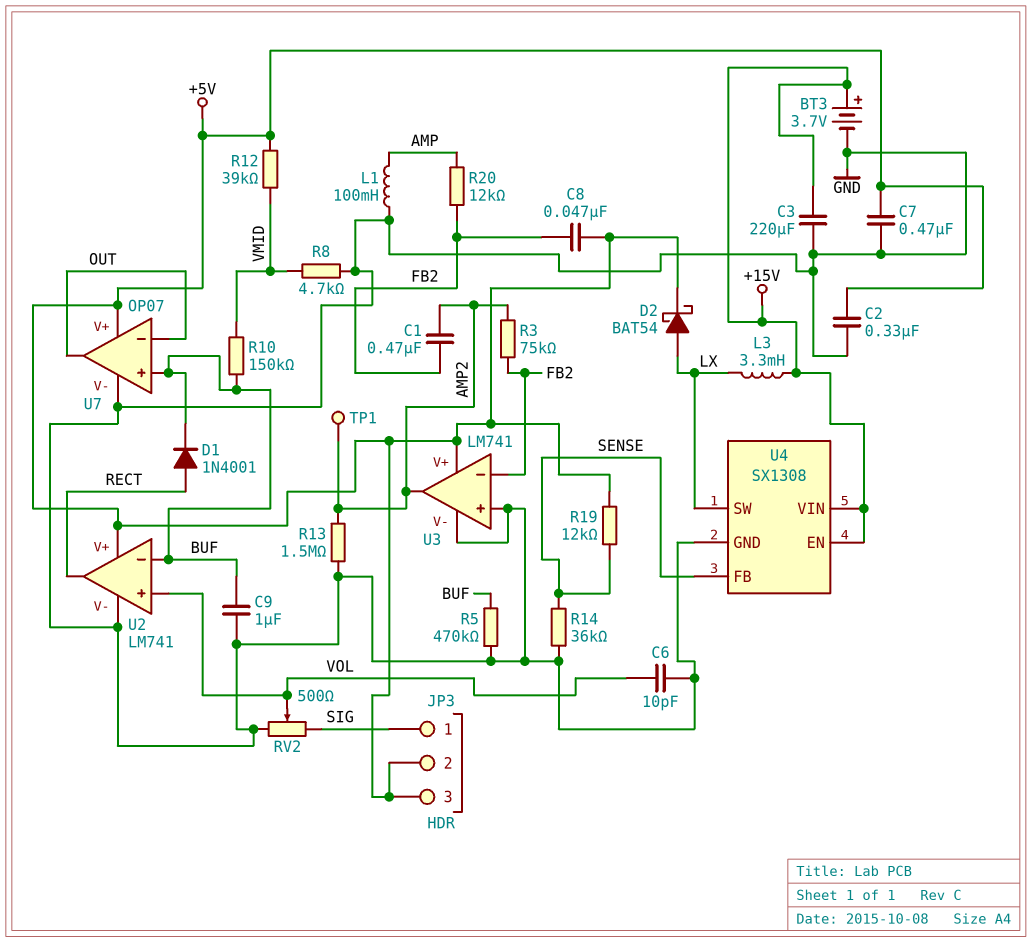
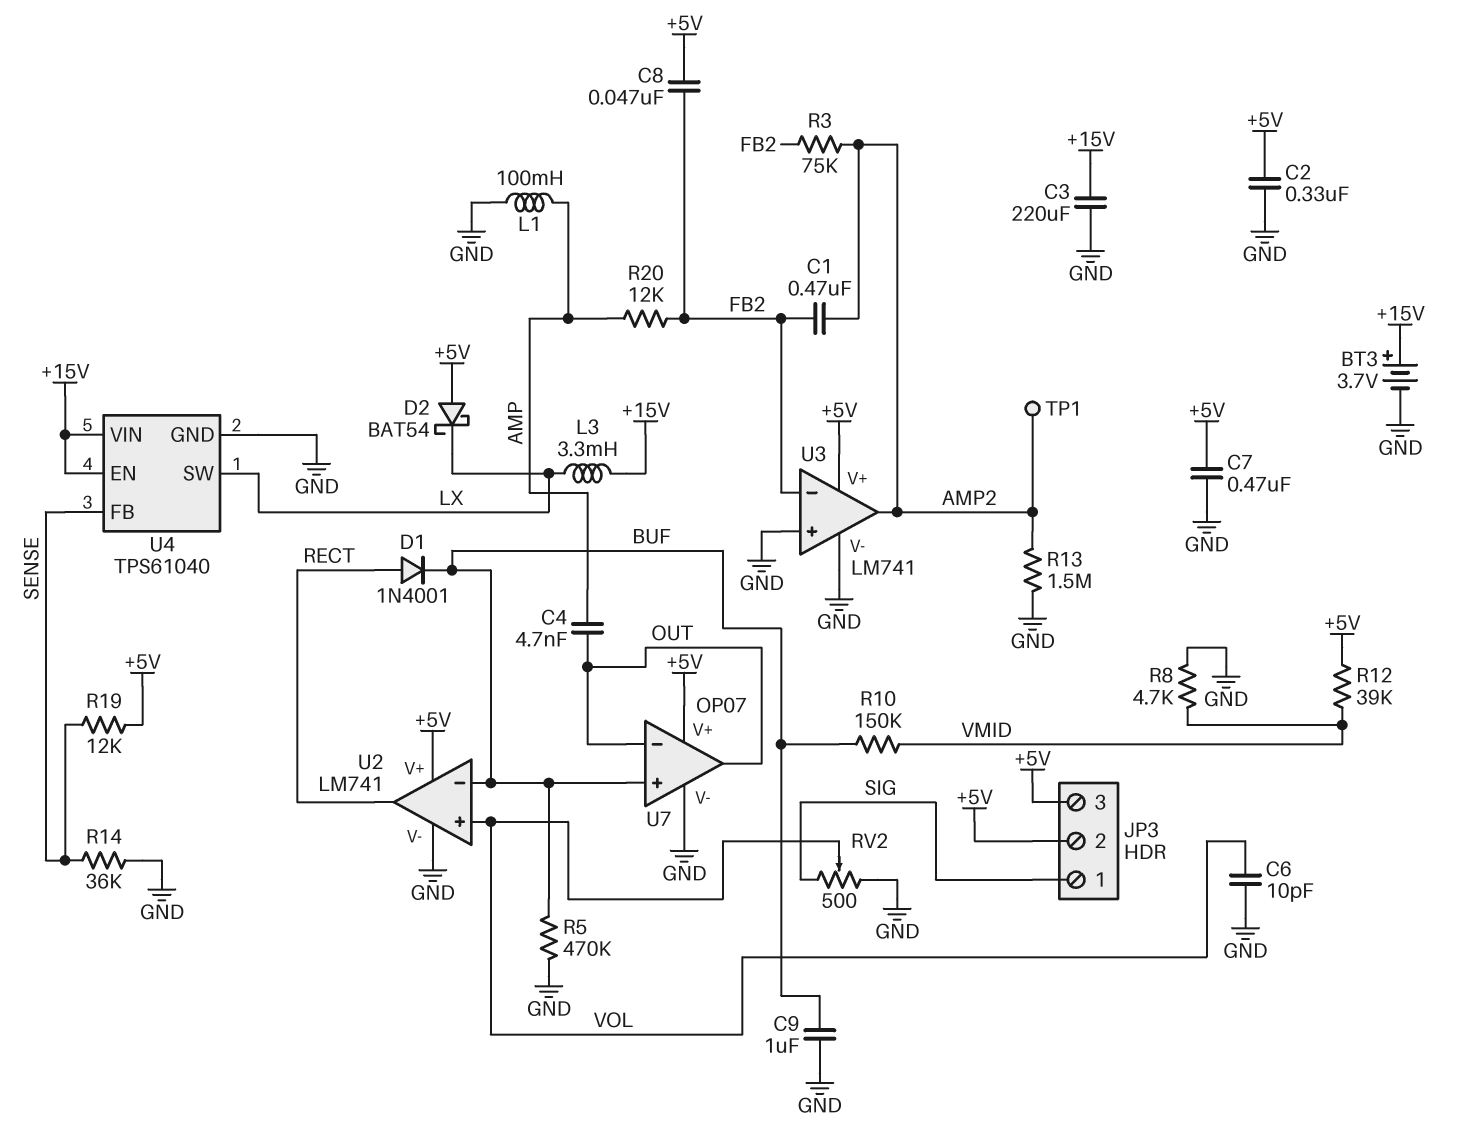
C4: none -> 4.7nF (AMP, OUT)
D2: schottky BAT54 (A LX, K +5V) -> schottky BAT54 (A +5V, K LX)
U4: SX1308 -> TPS61040

